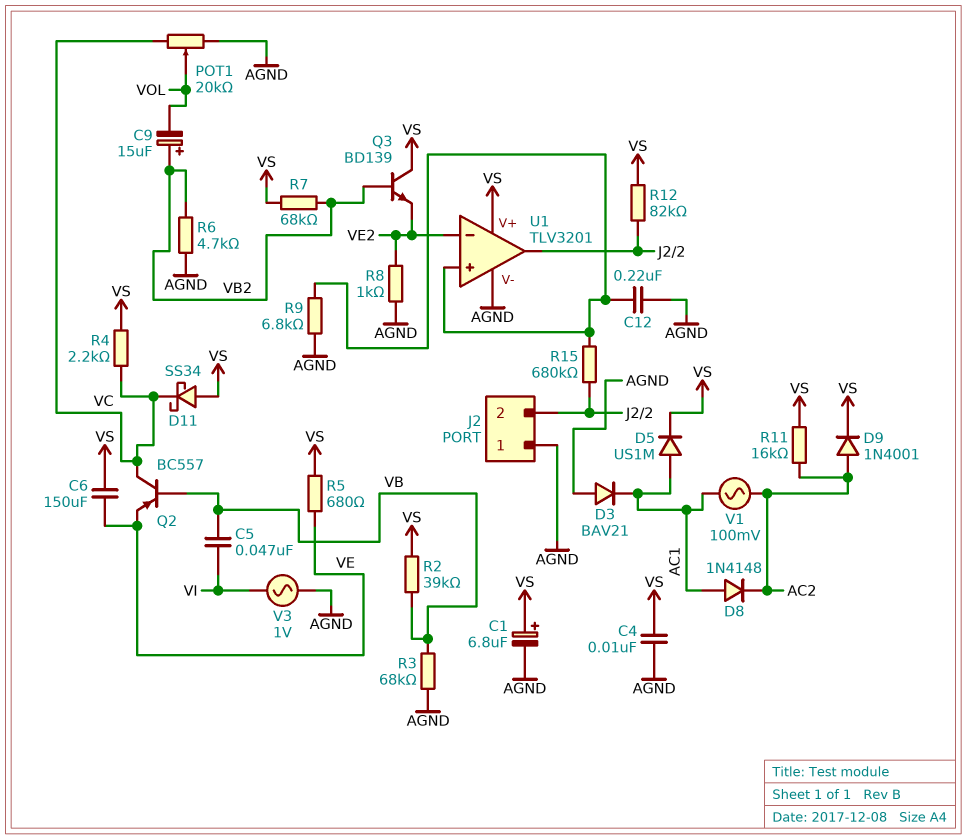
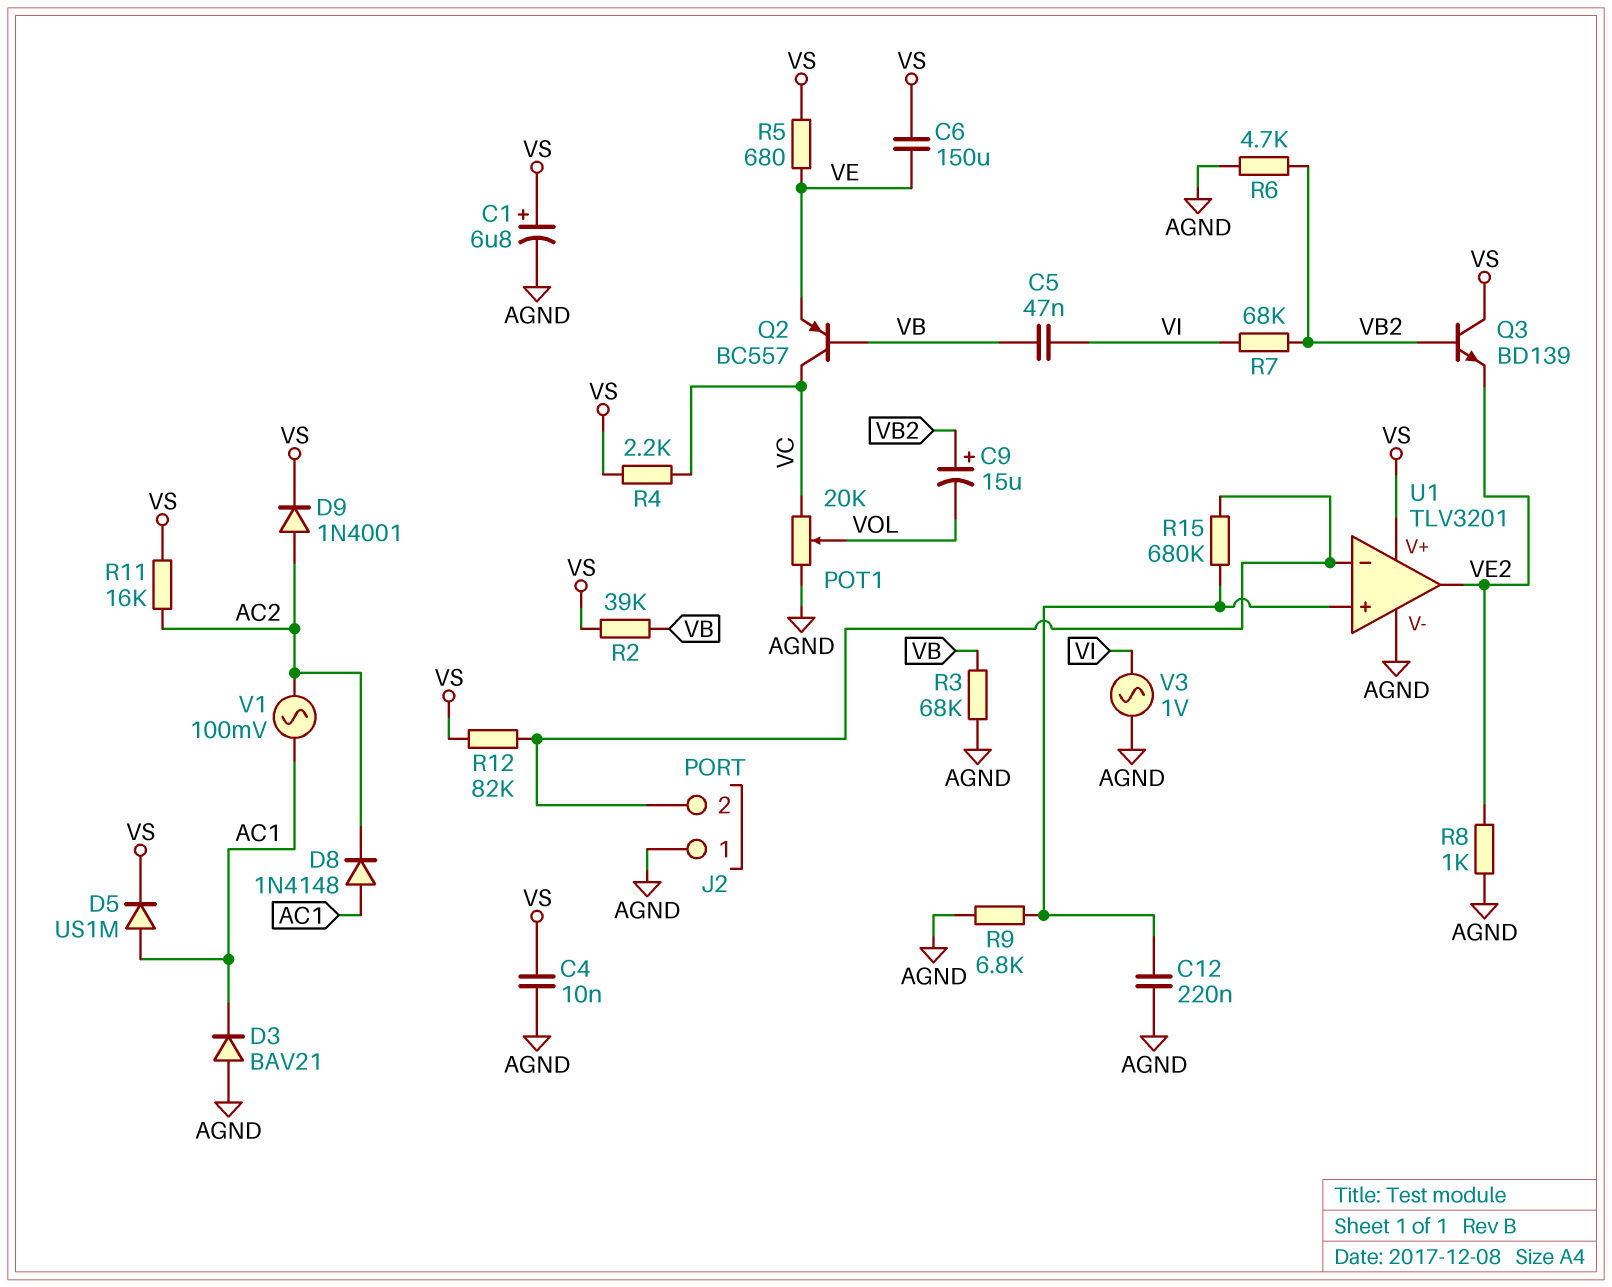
D11: schottky SS34 (A VS, K VC) -> none
R7: 68k (VB2, VS) -> 68k (VB2, VI)
U1 pin in-: VE2 -> J2/2
U1 pin out: J2/2 -> VE2

